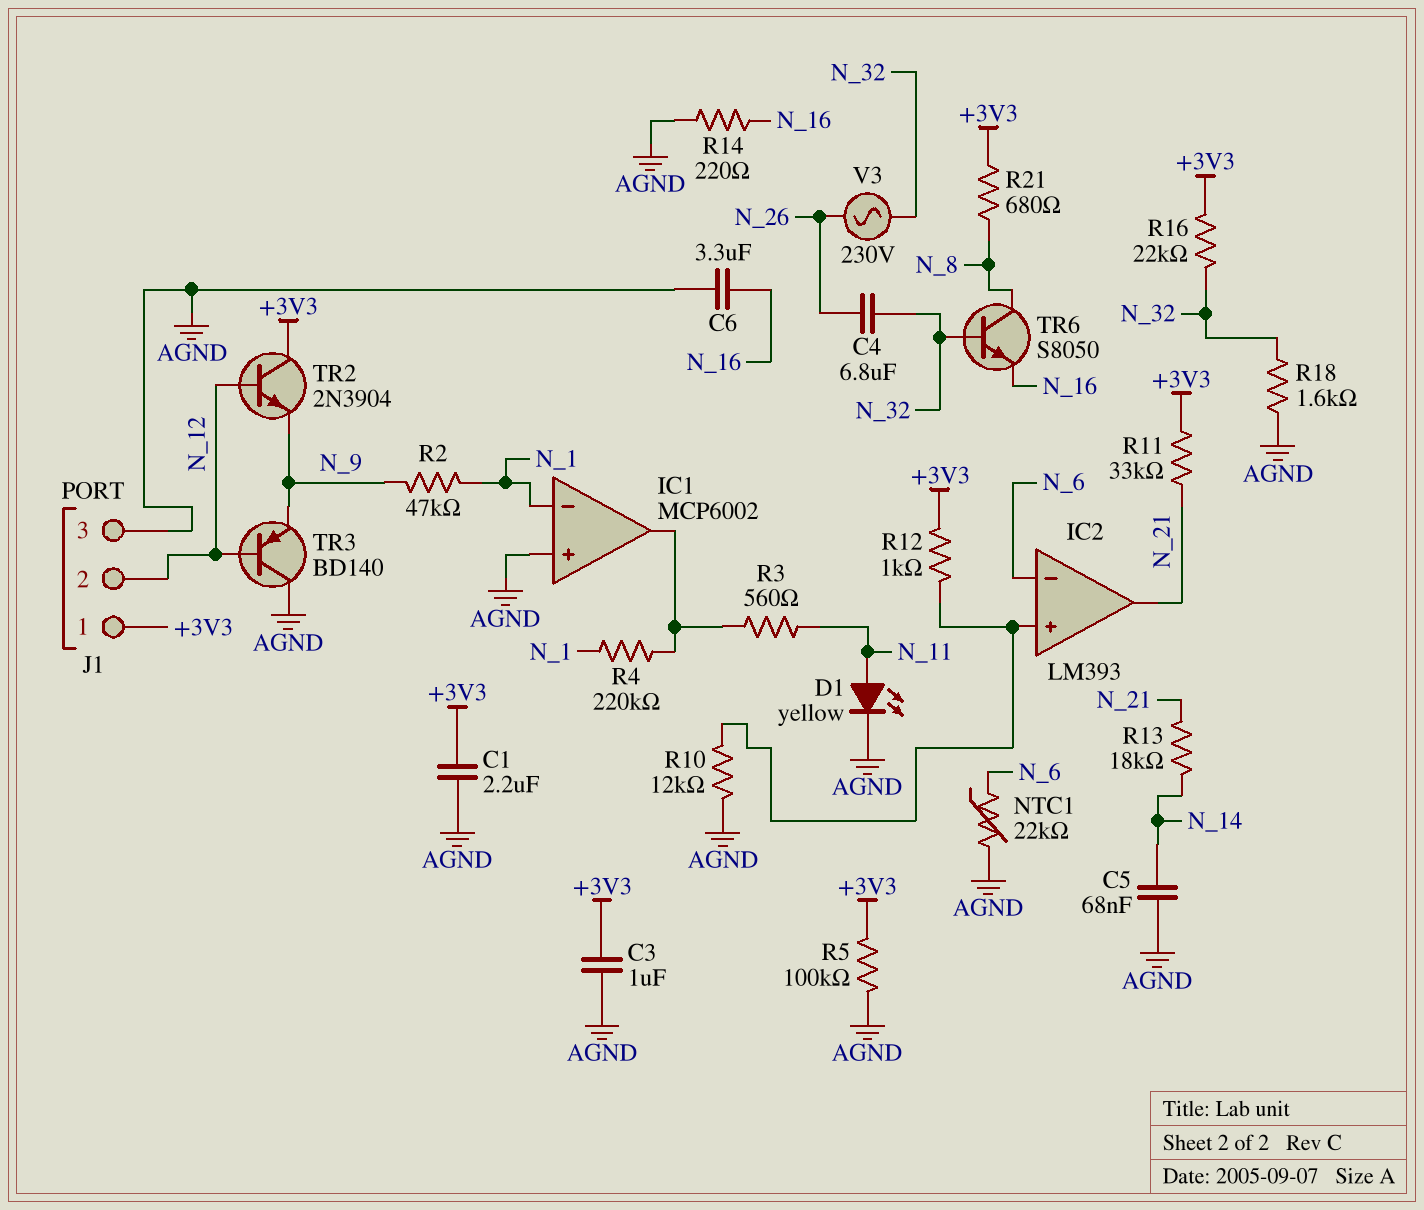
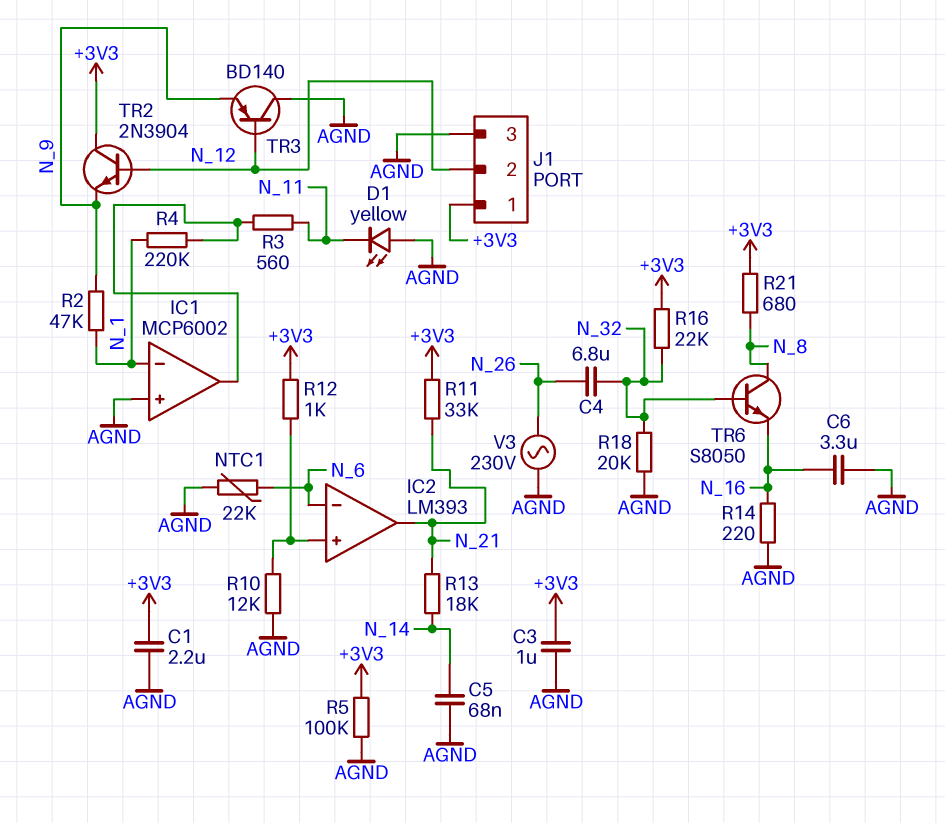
D1: LED yellow (A N_11, K AGND) -> LED yellow (A AGND, K N_11)
R18: 1.6k (AGND, N_32) -> 20k (AGND, N_32)
V3: AC 230V (N_26, N_32) -> AC 230V (AGND, N_26)

